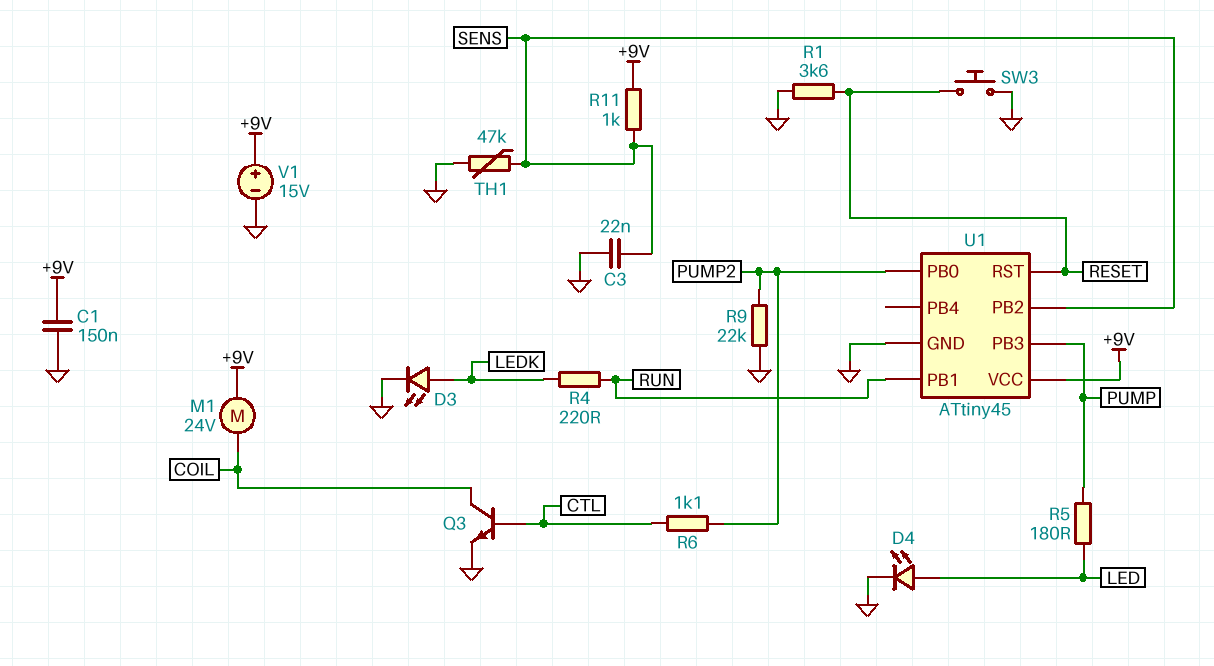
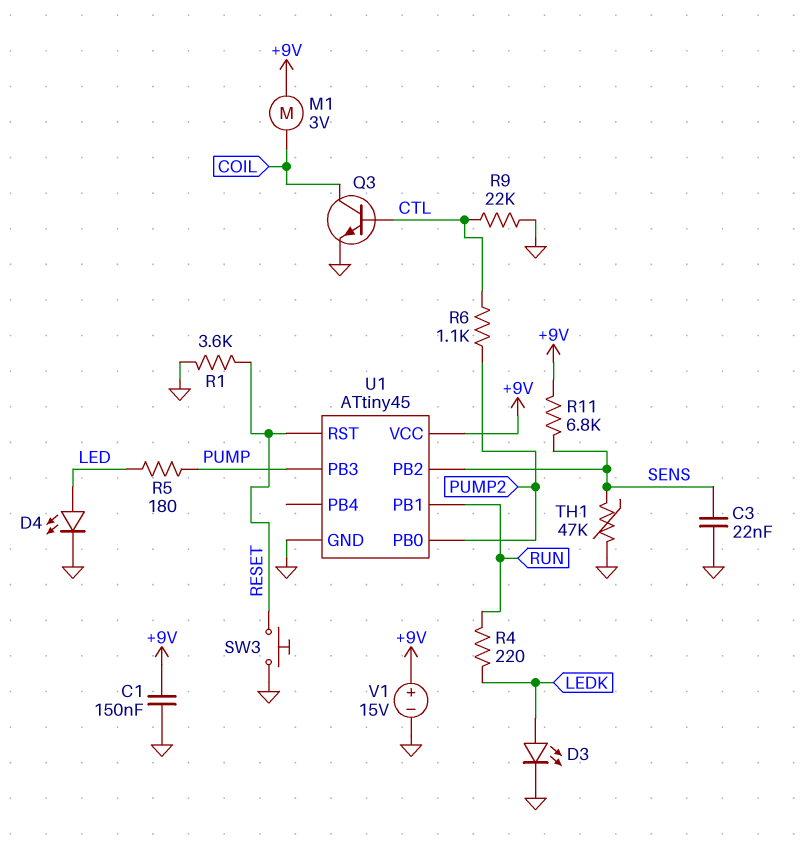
M1: motor 24V (+9V, COIL) -> motor 3V (+9V, COIL)
R9: 22k (GND, PUMP2) -> 22k (CTL, GND)
R11: 1k (+9V, SENS) -> 6.8k (+9V, SENS)

